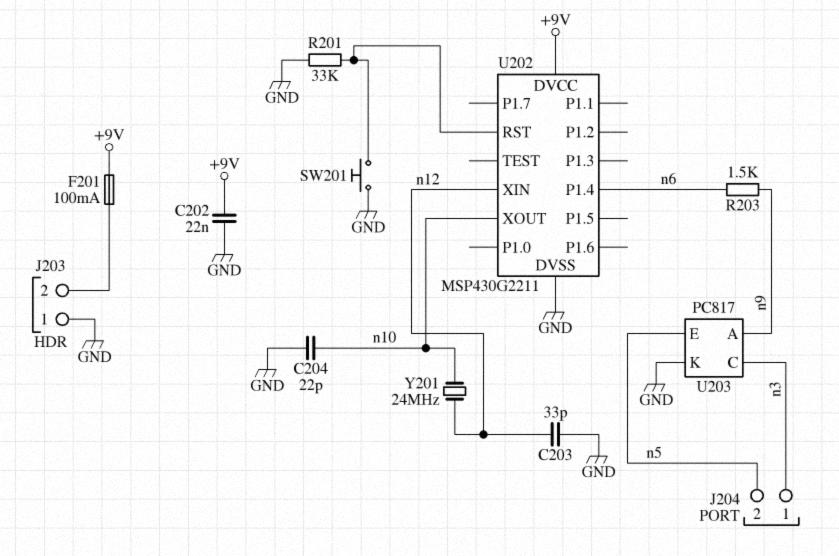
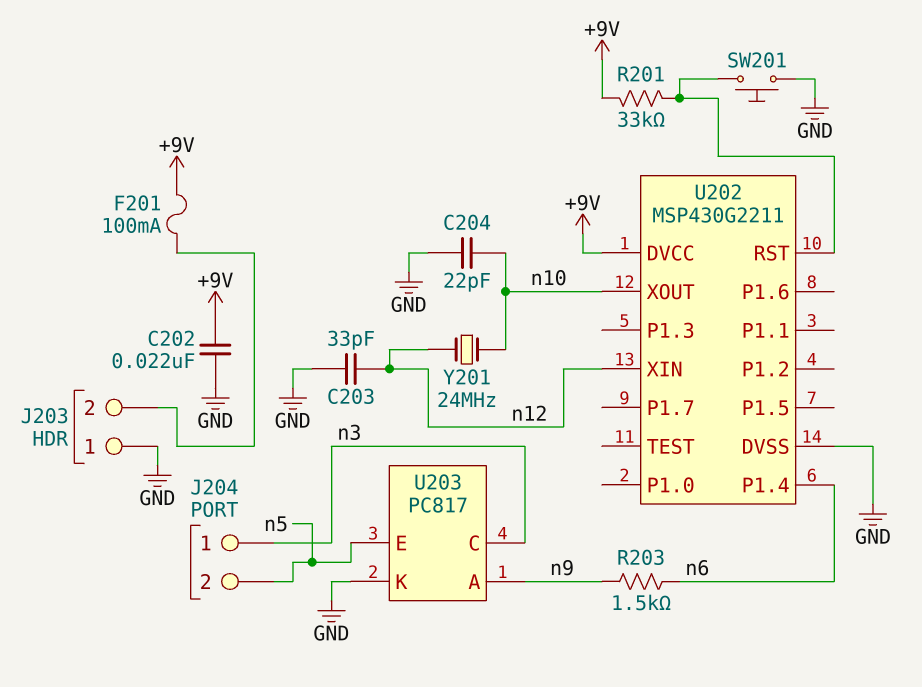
R201: 33k (GND, U202/RST) -> 33k (+9V, U202/RST)

